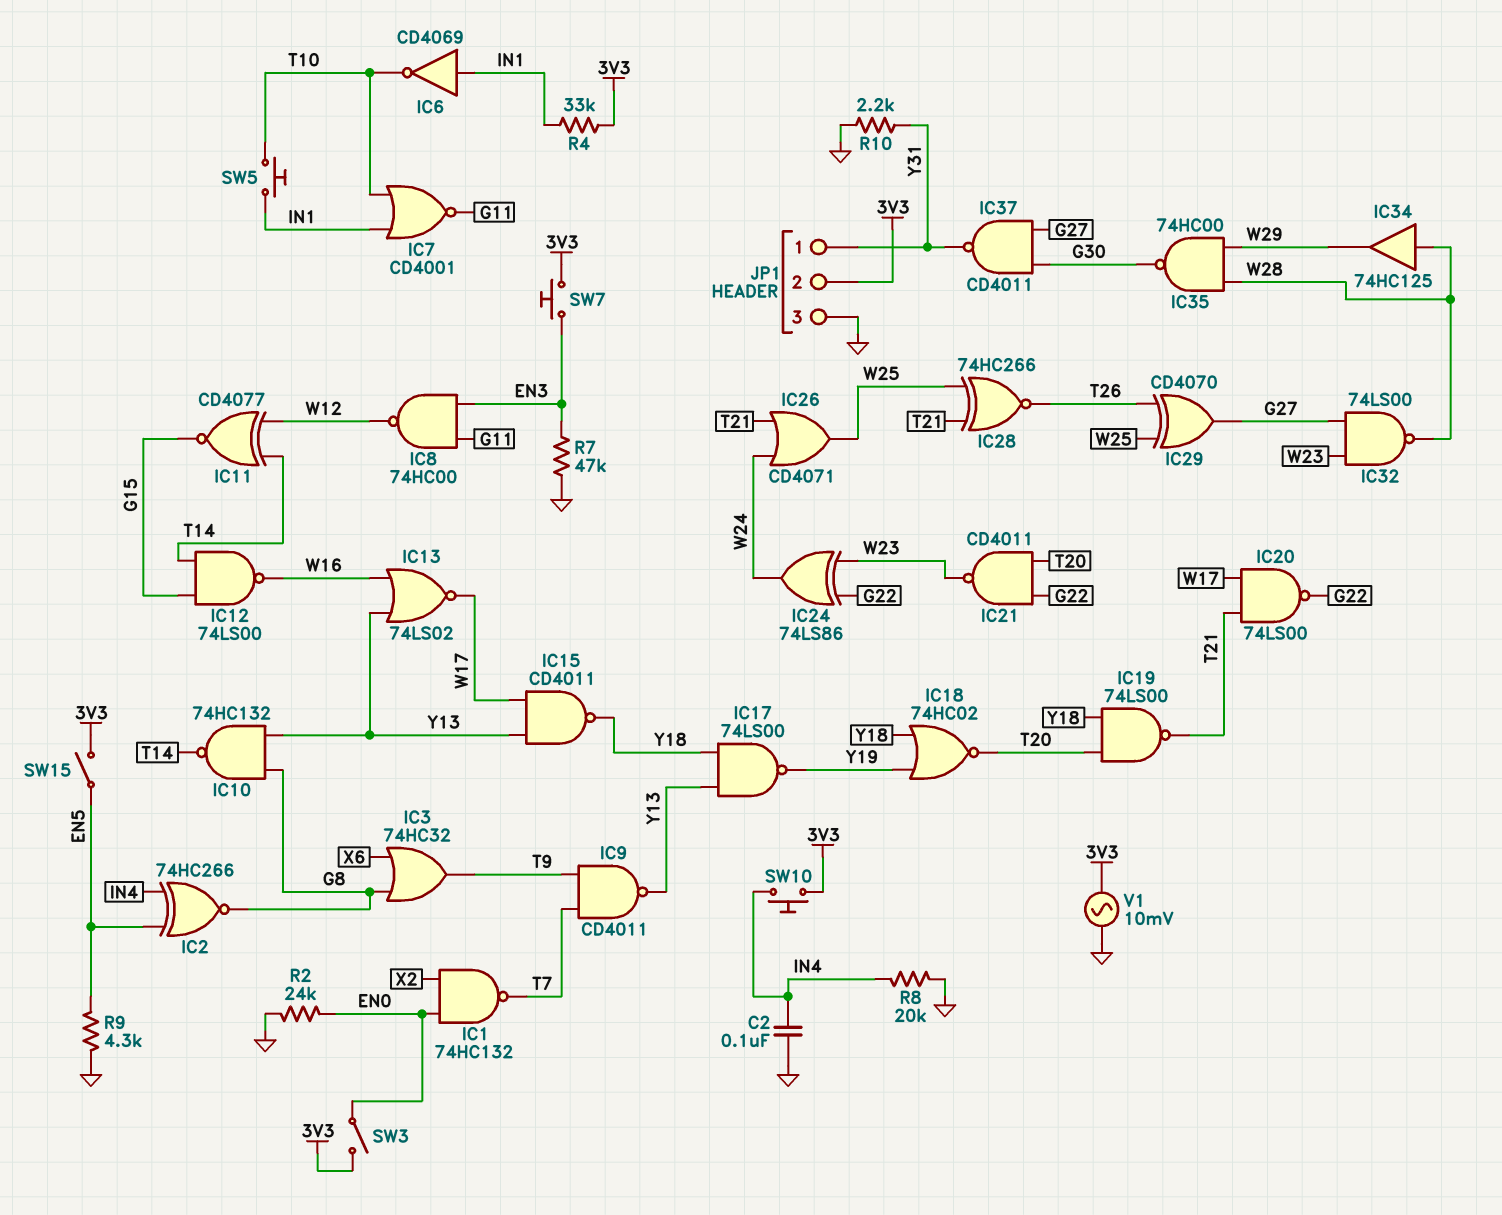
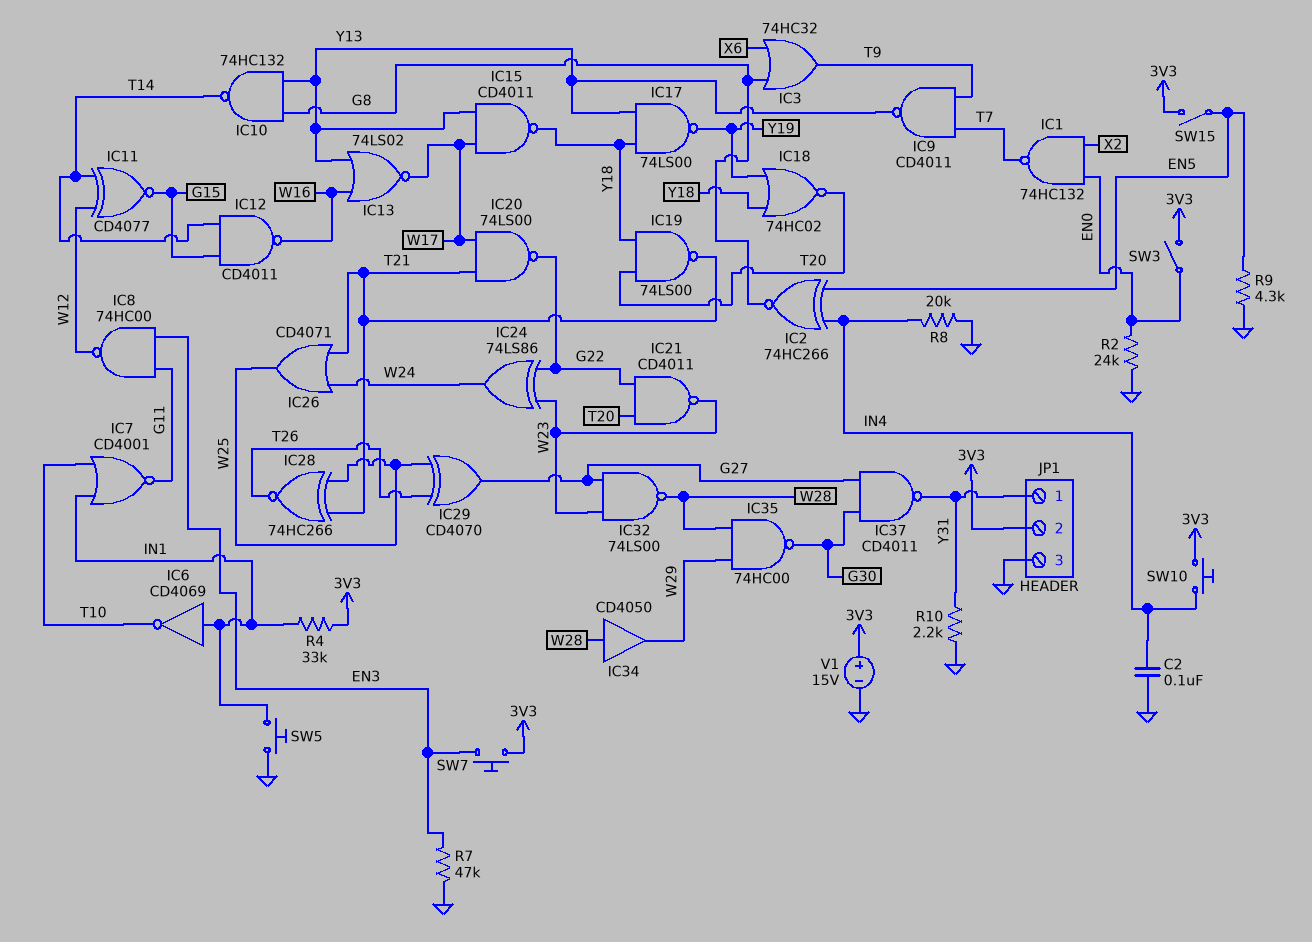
IC12: NAND 74LS00 (in G15, in T14, out W16) -> NAND CD4011 (in G15, in T14, out W16)
IC34: buffer 74HC125 (in W28, out W29) -> buffer CD4050 (in W28, out W29)
SW5: button (IN1, T10) -> button (GND, IN1)
V1: AC 10mV (3V3, GND) -> 15V (plus 3V3, minus GND)

